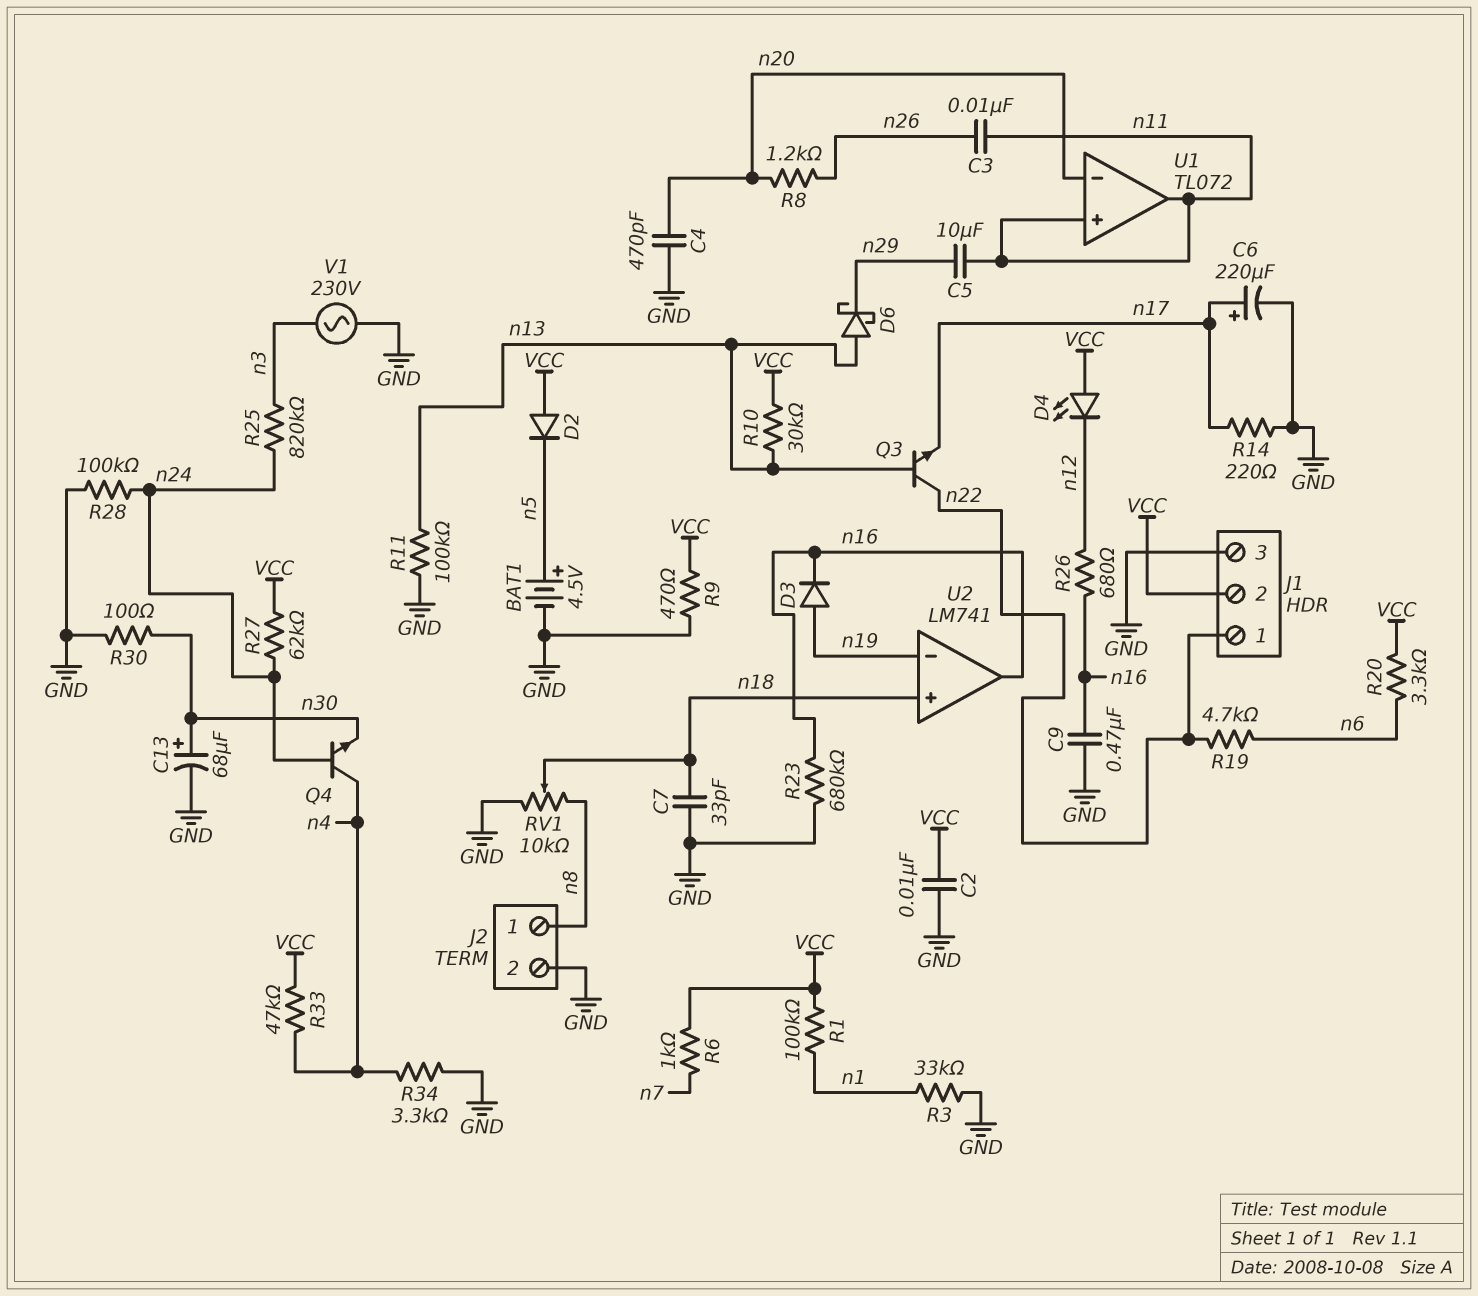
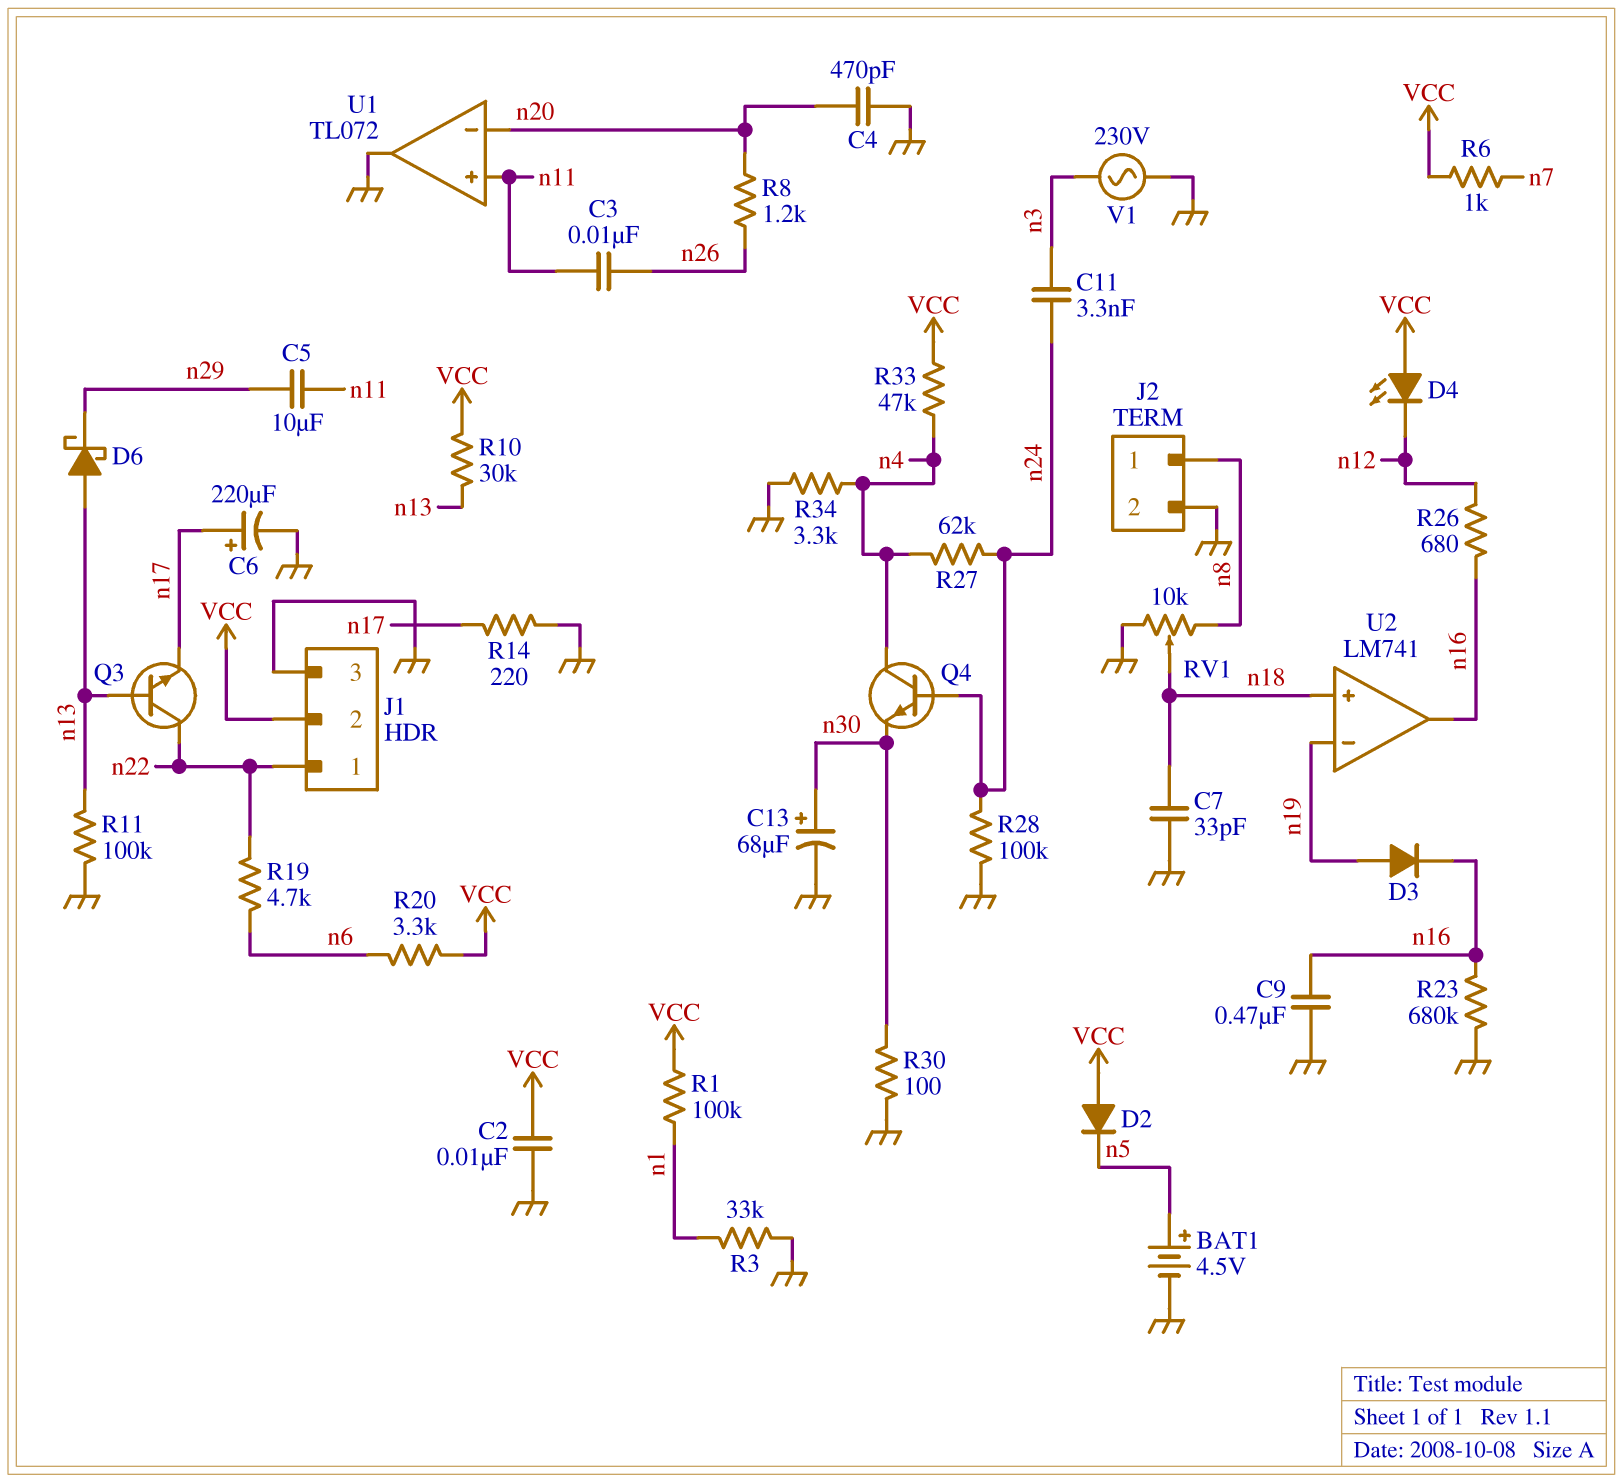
C11: none -> 3.3nF (n3, n24)
R9: 470 (GND, VCC) -> none
R25: 820k (n3, n24) -> none
R27: 62k (VCC, n24) -> 62k (n4, n24)
U1 pin out: n11 -> GND

